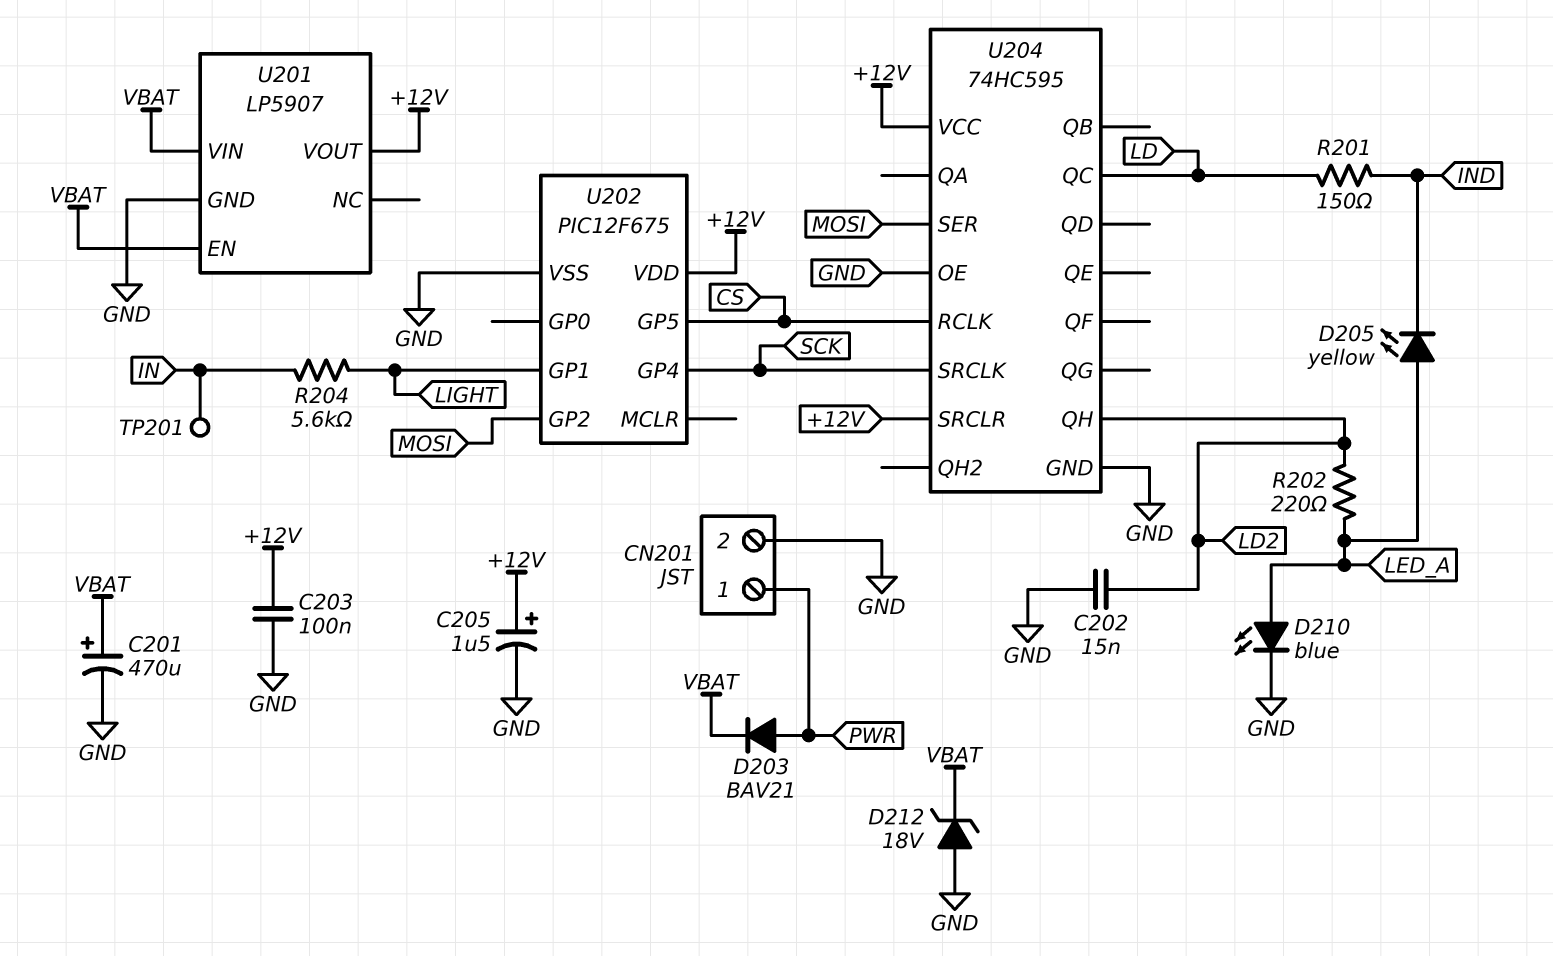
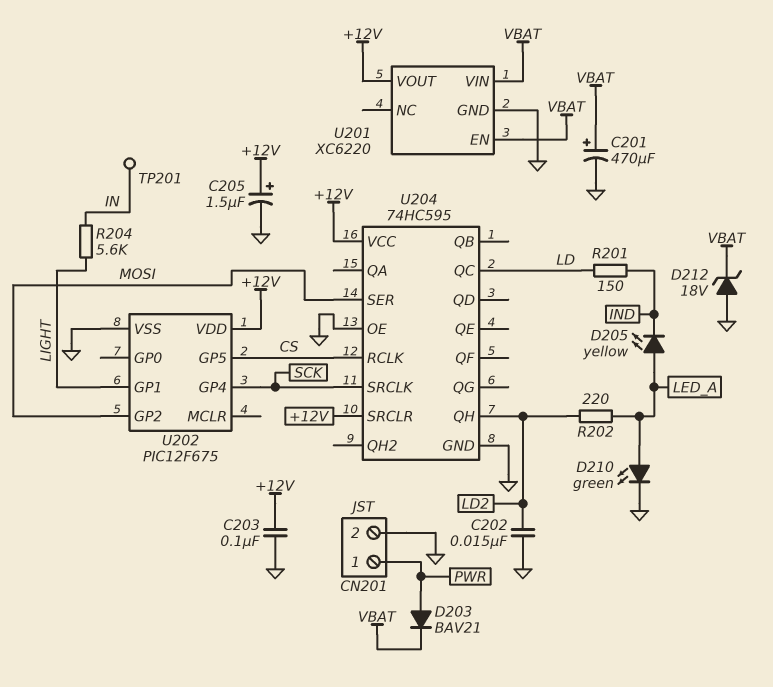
D210: LED blue (A LED_A, K GND) -> LED green (A LED_A, K GND)
U201: LP5907 -> XC6220

